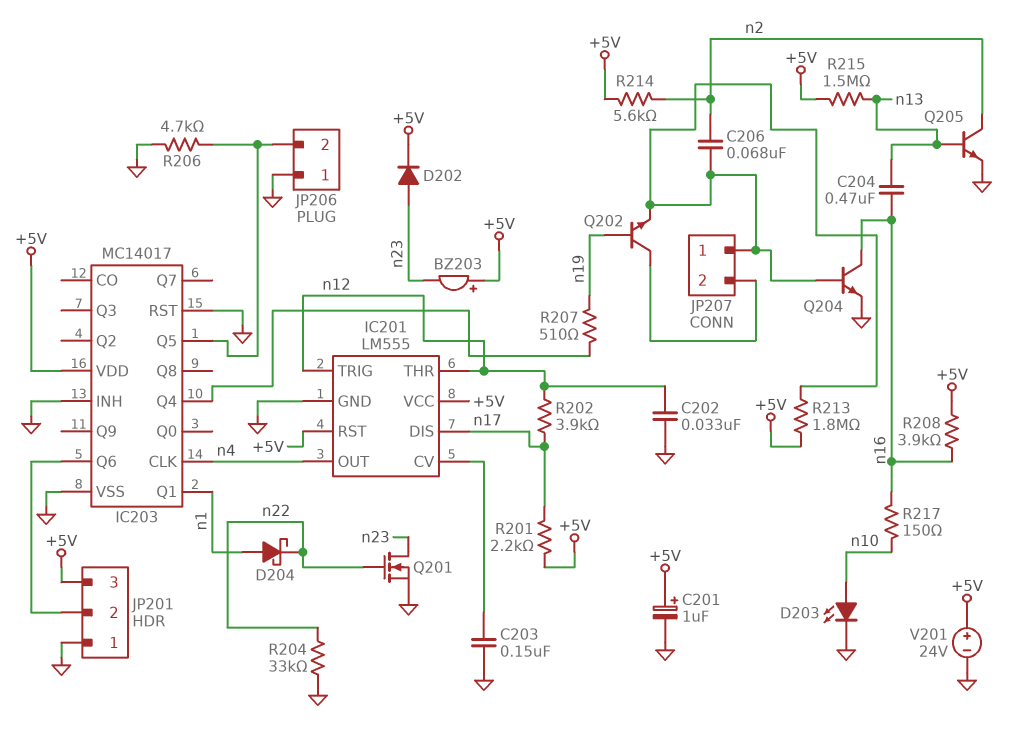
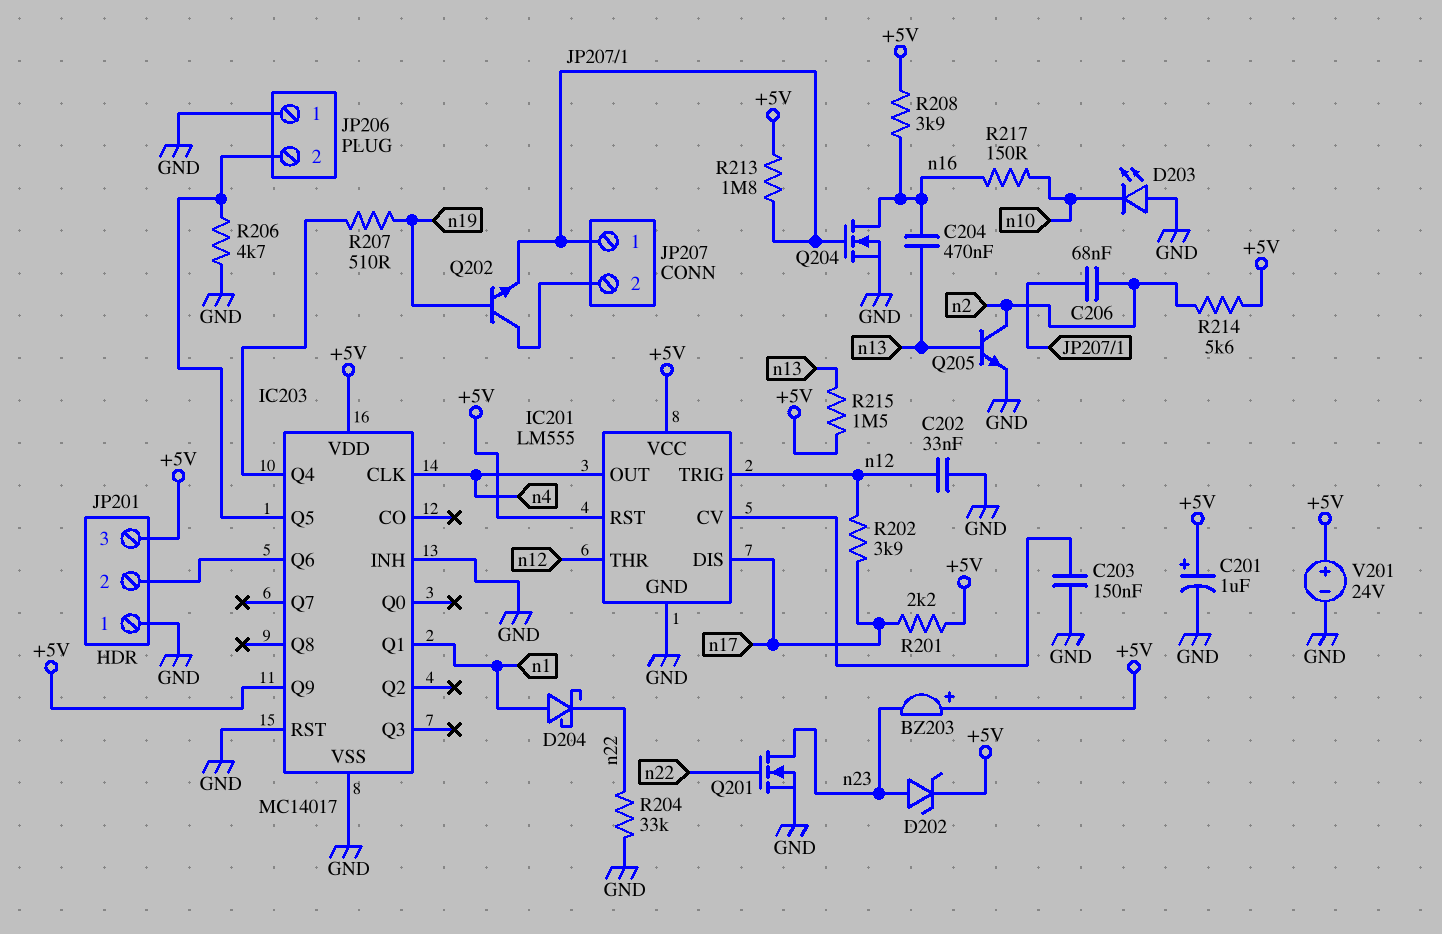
D202: diode (A n23, K +5V) -> zener (A n23, K +5V)
D203: LED (A n10, K GND) -> LED (A GND, K n10)
IC203 pin Q9: none -> +5V
Q204: NPN (B JP207/1, C n16, E GND) -> NMOS (G JP207/1, D n16, S GND)

